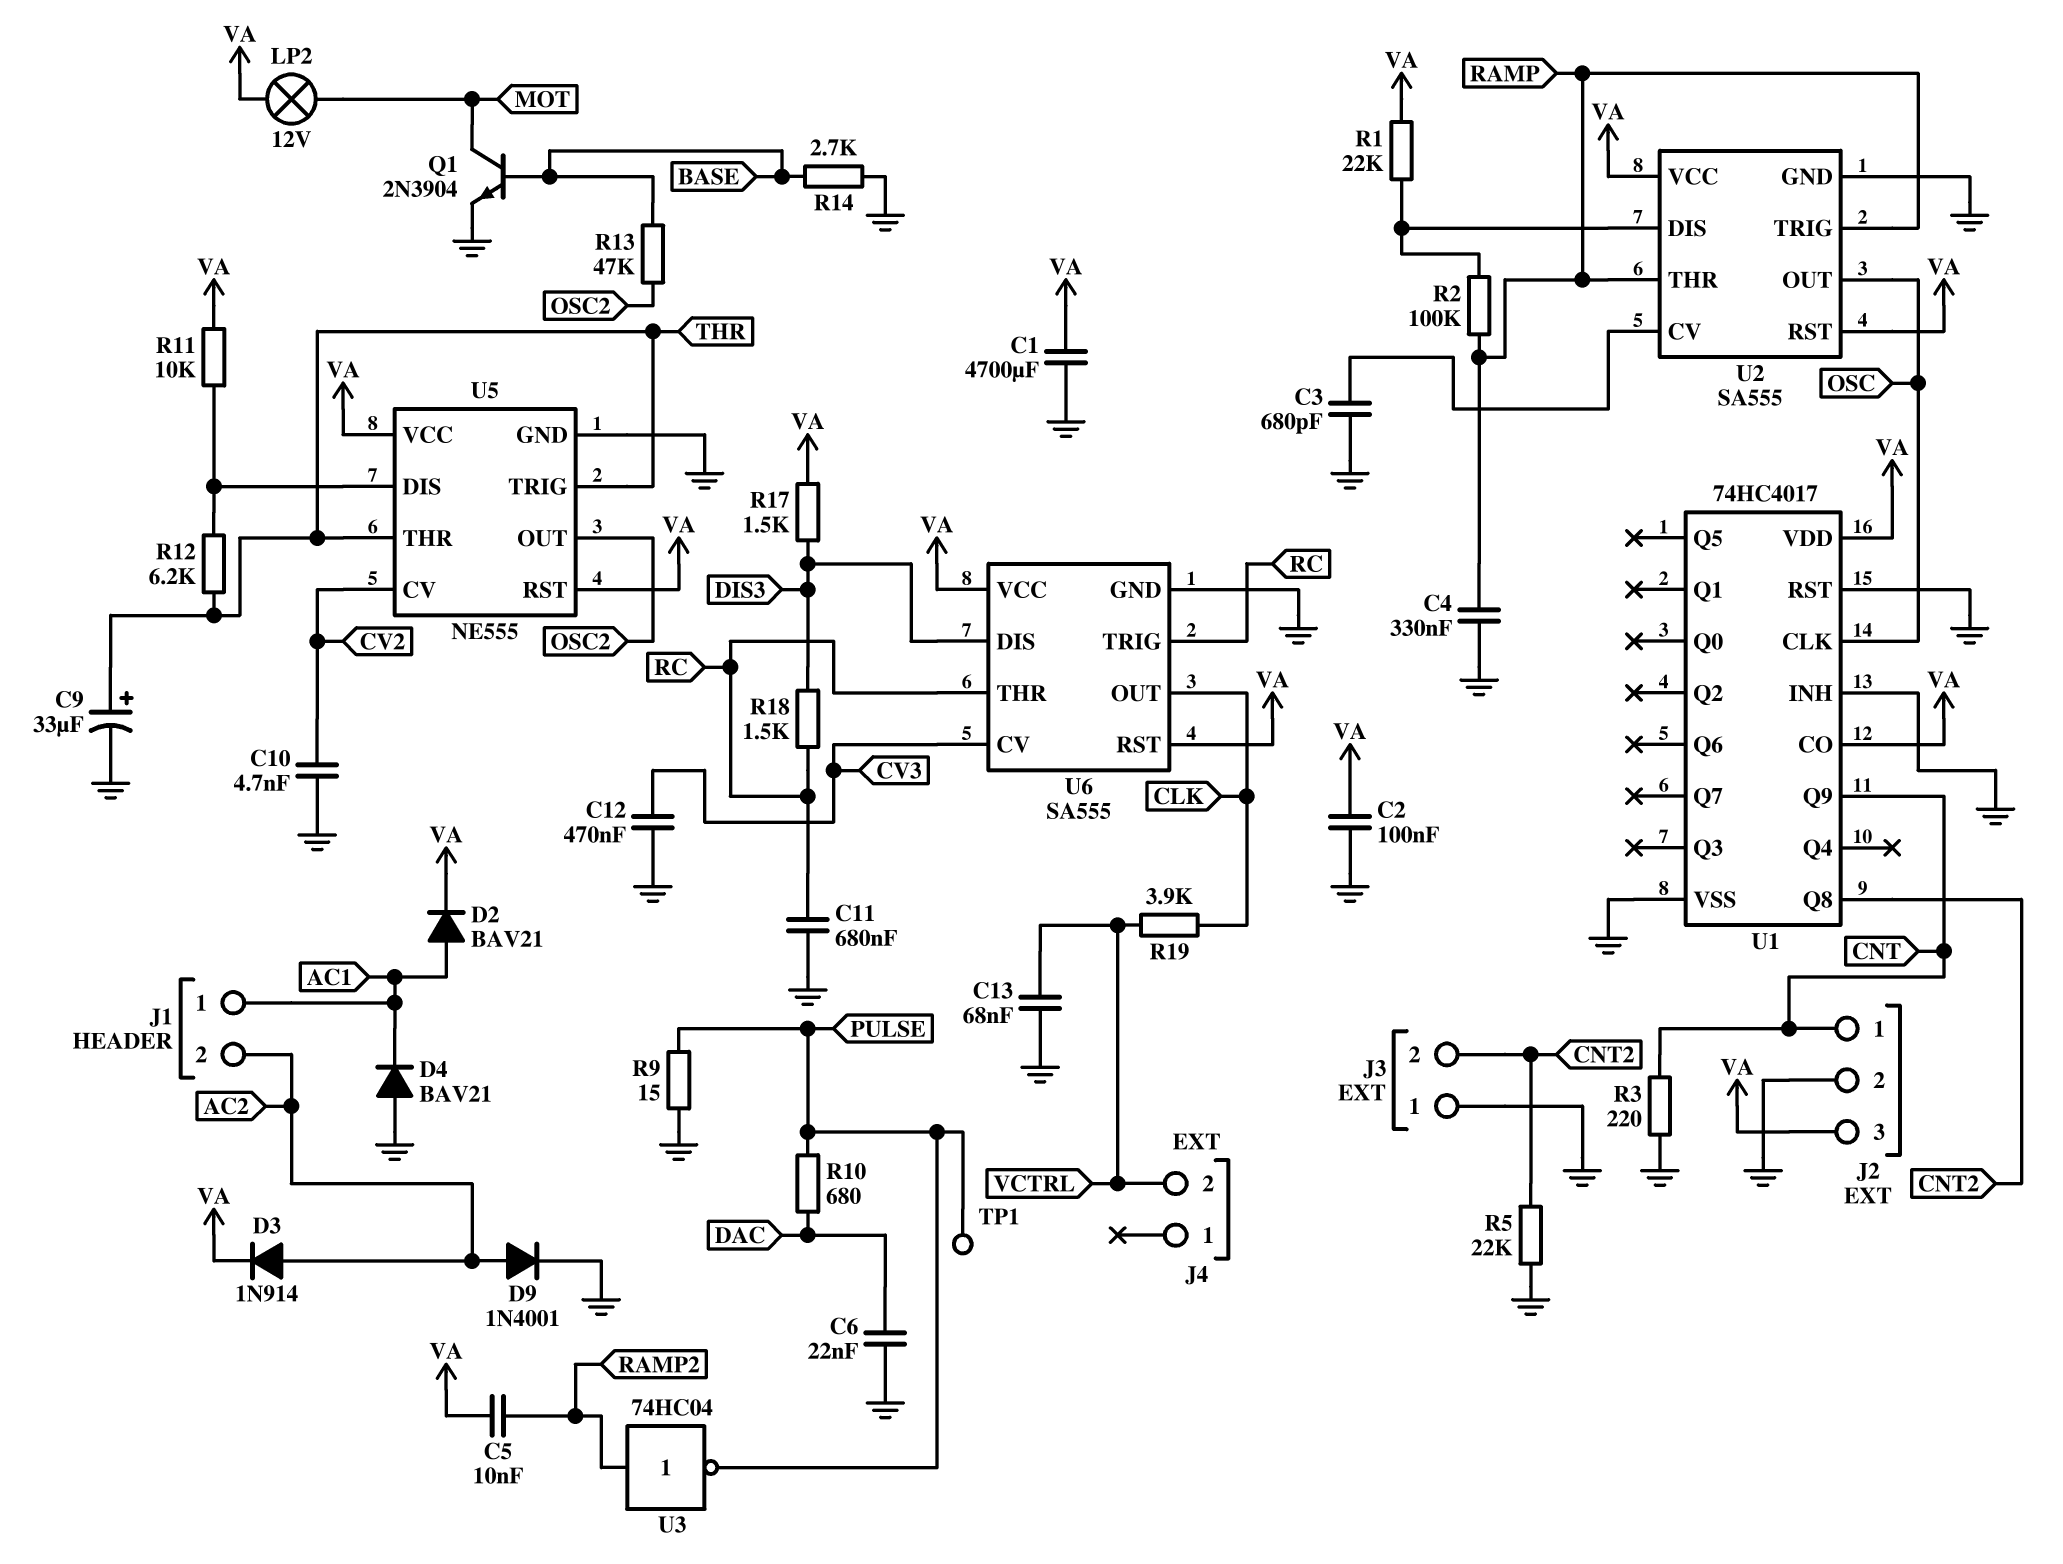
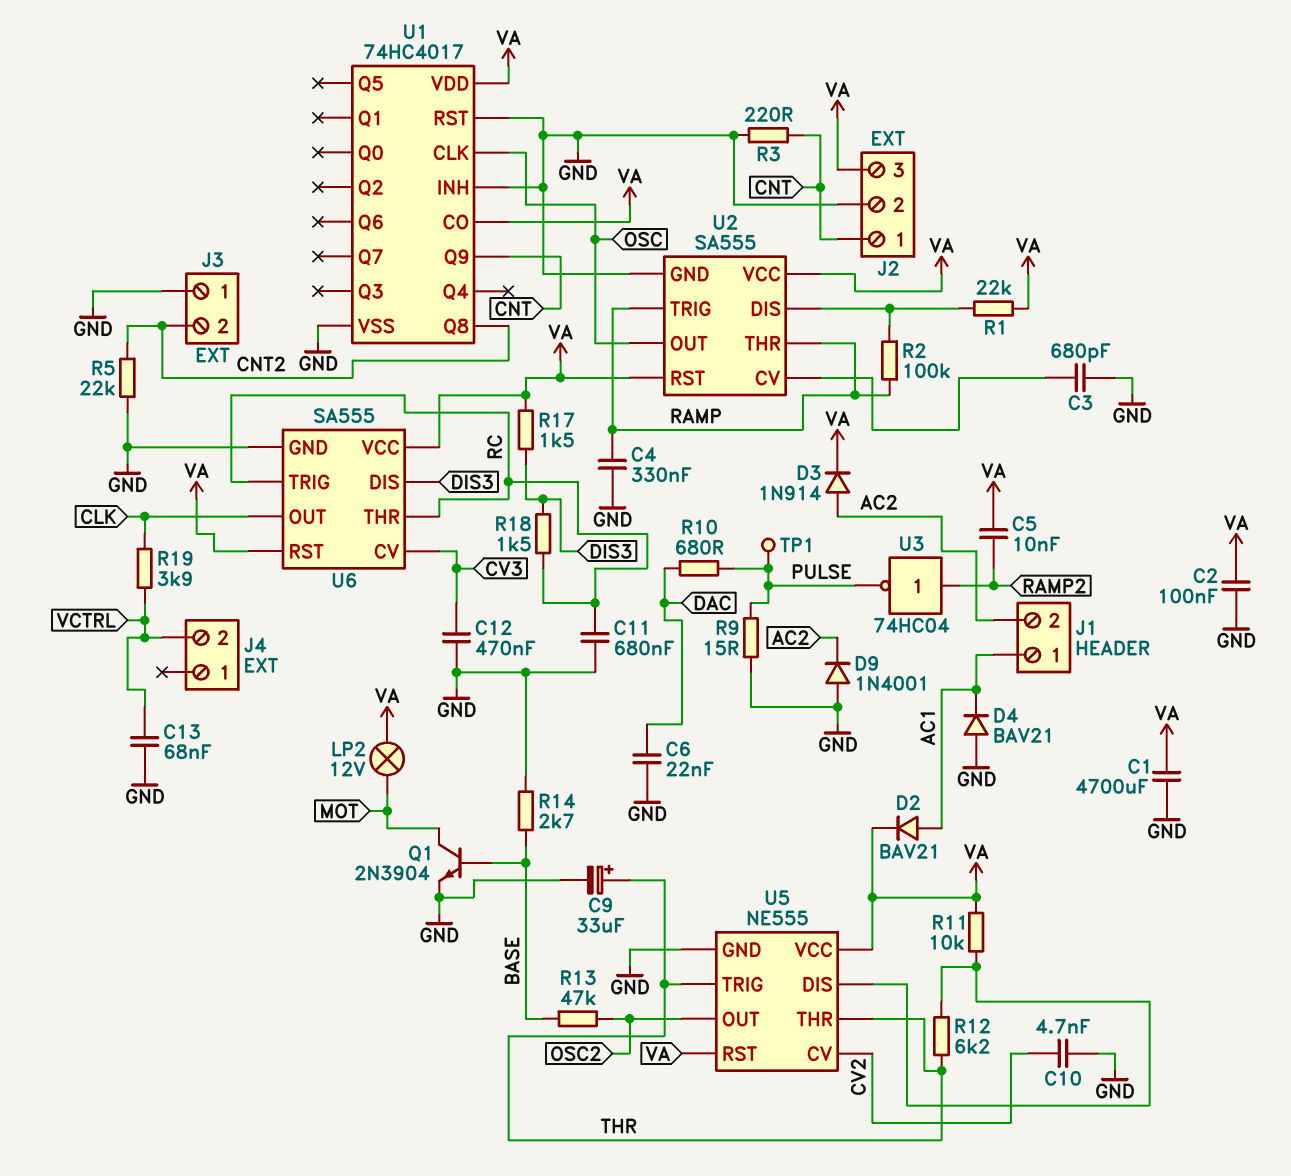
D9: diode 1N4001 (A AC2, K GND) -> diode 1N4001 (A GND, K AC2)

